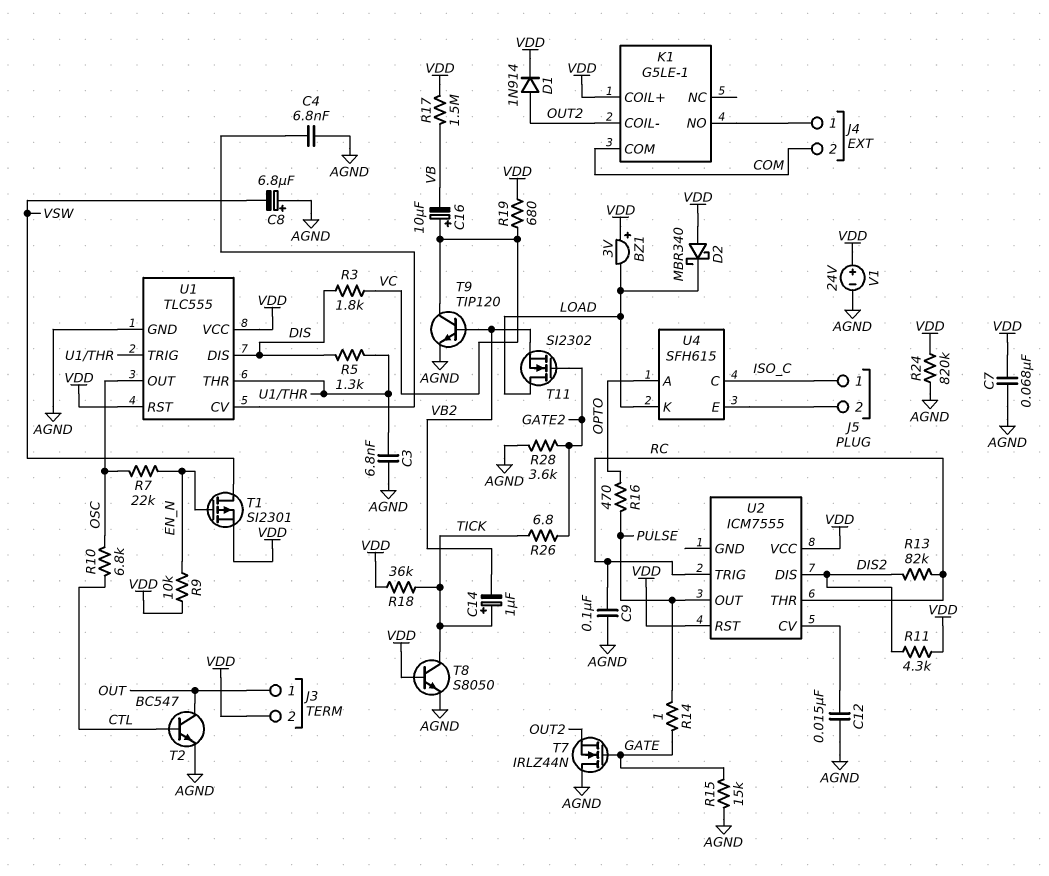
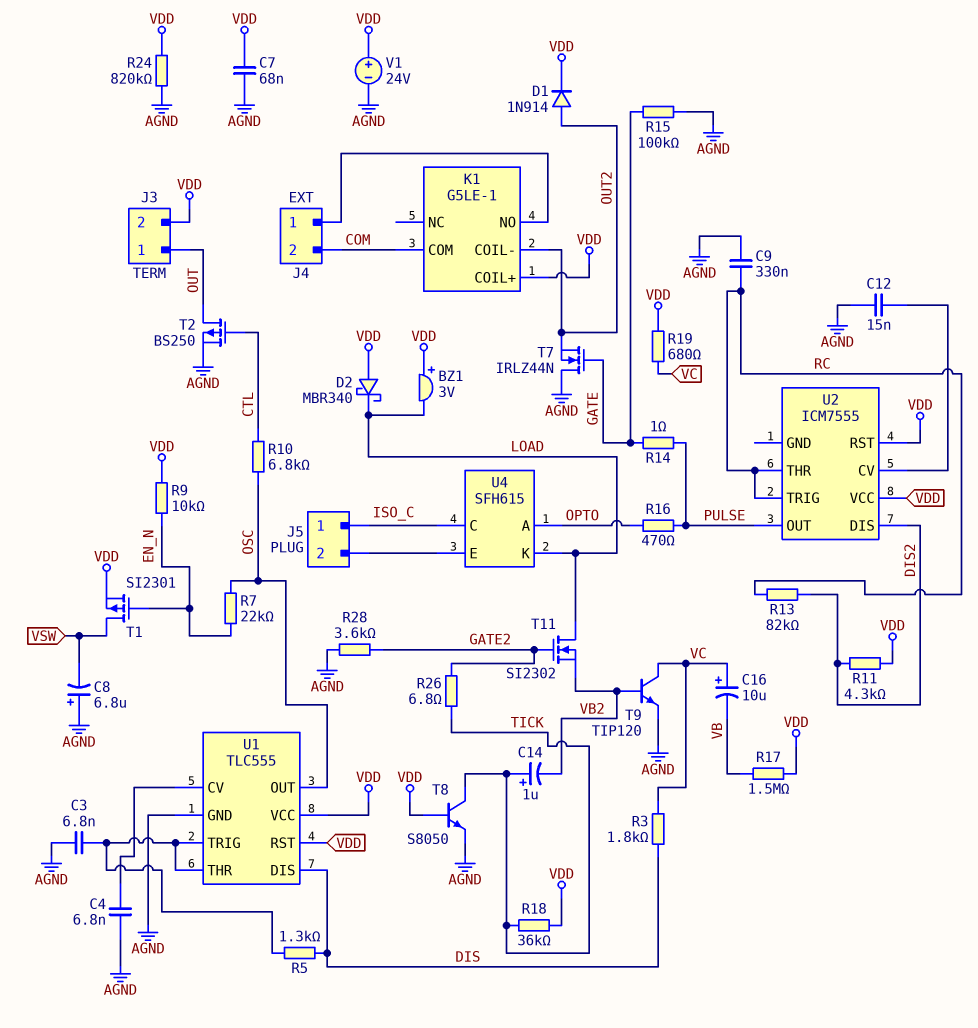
C9: 100nF (AGND, RC) -> 330nF (AGND, RC)
R15: 15k (AGND, GATE) -> 100k (AGND, GATE)
T2: NPN BC547 (B CTL, C OUT, E AGND) -> PMOS BS250 (G CTL, D OUT, S AGND)

